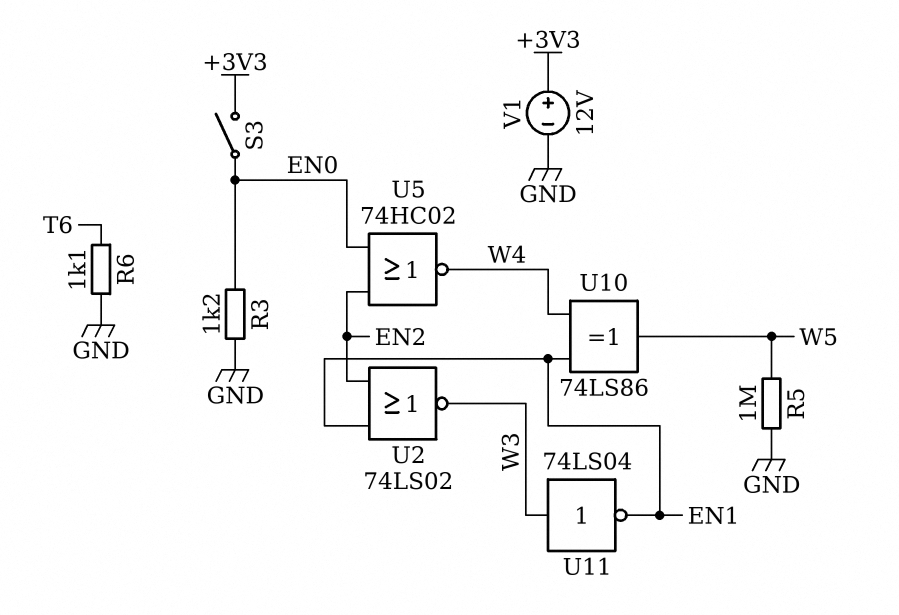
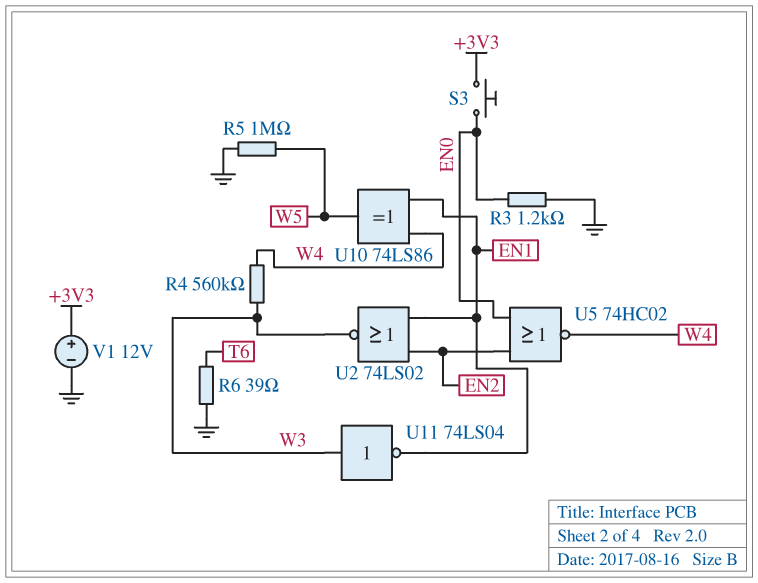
R4: none -> 560k (W3, W4)
R6: 1.1k (GND, T6) -> 39 (GND, T6)
S3: switch (+3V3, EN0) -> button (+3V3, EN0)

